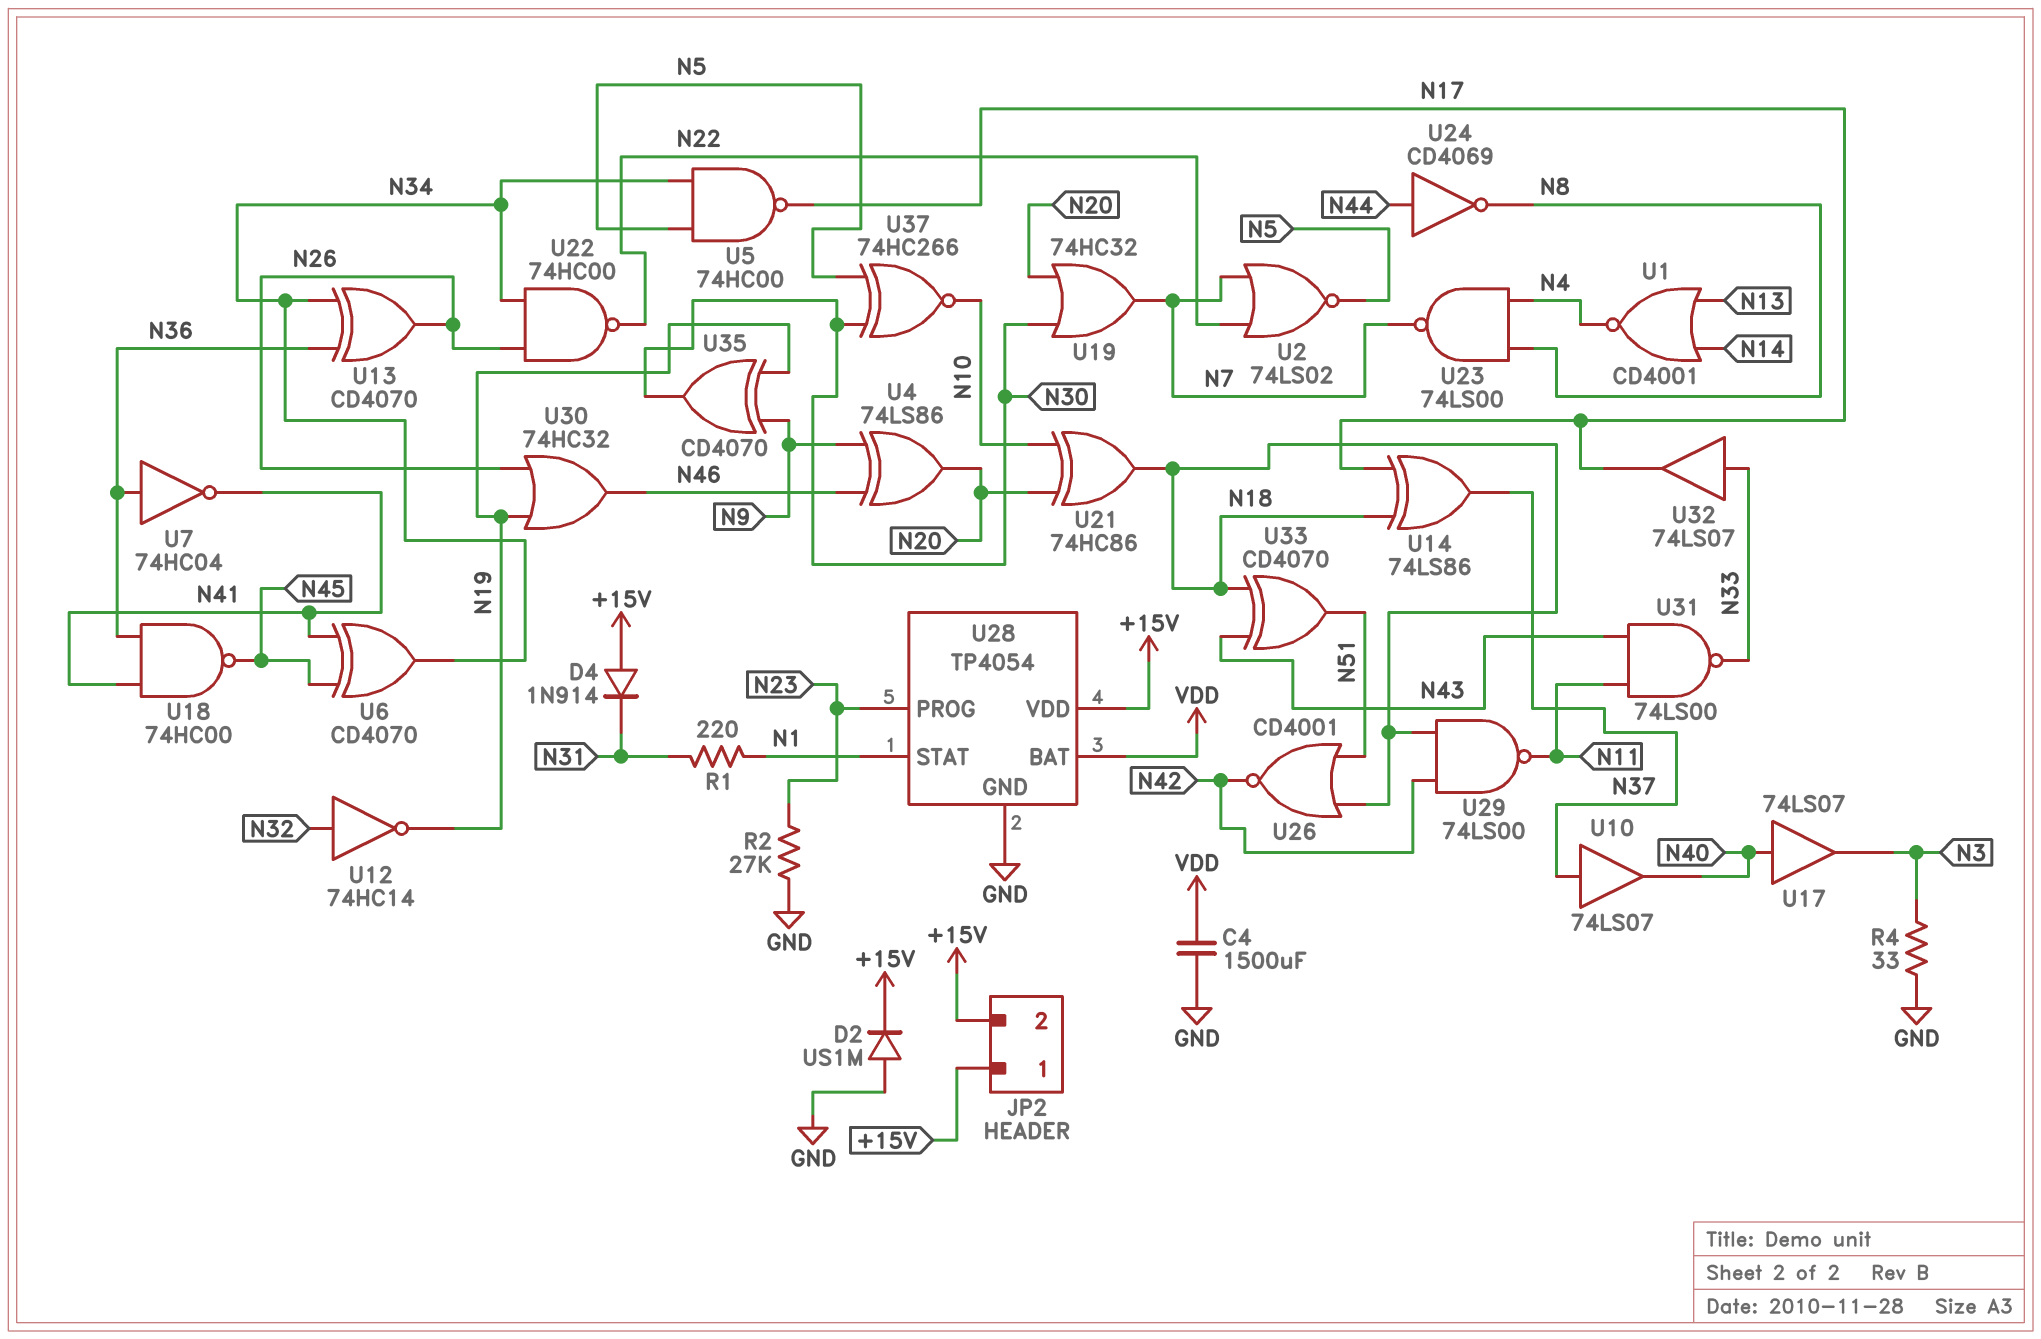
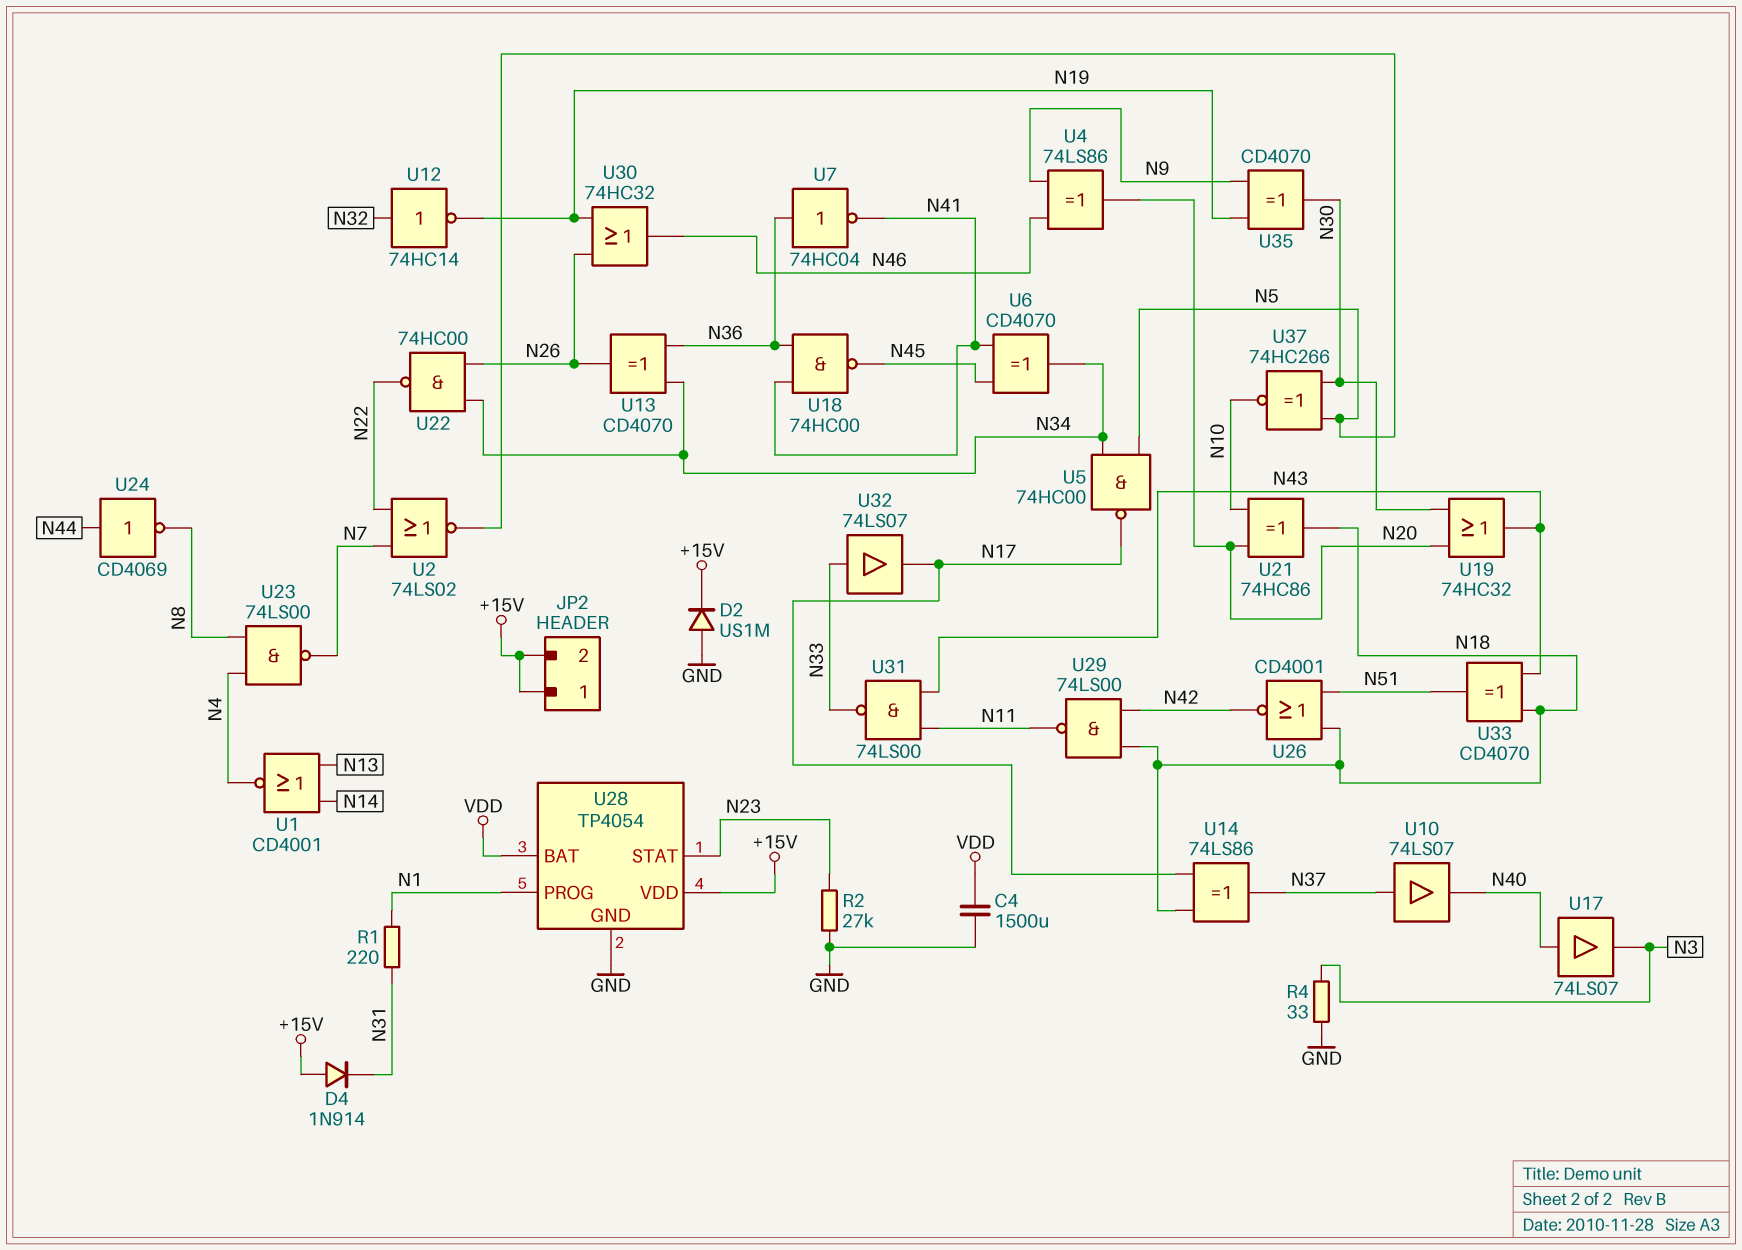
U19: OR 74HC32 (in N20, in N30, out N7) -> OR 74HC32 (in N20, in N30, out N43)
U28 pin PROG: N23 -> N1
U28 pin STAT: N1 -> N23

